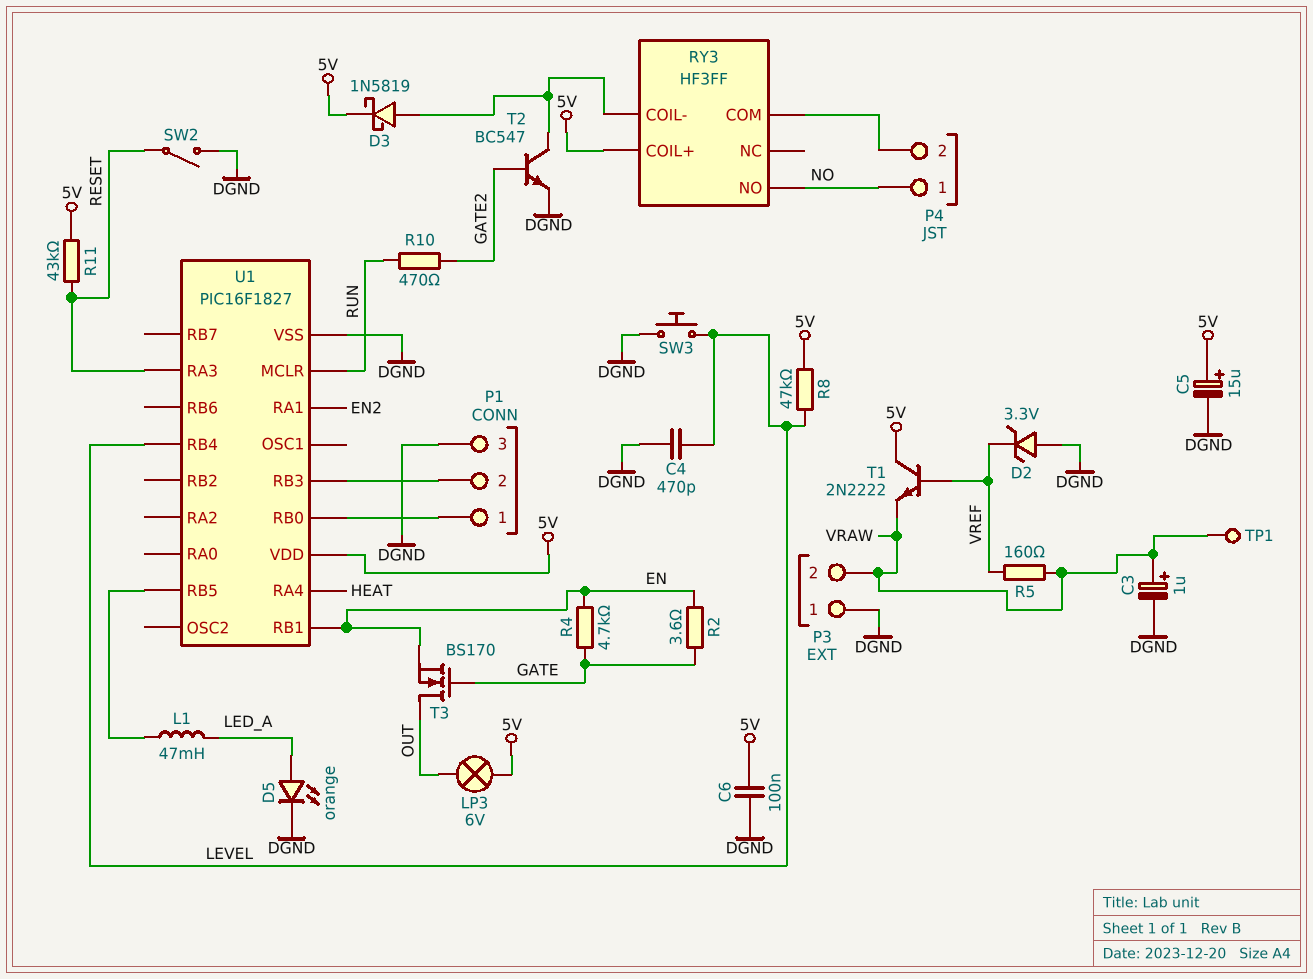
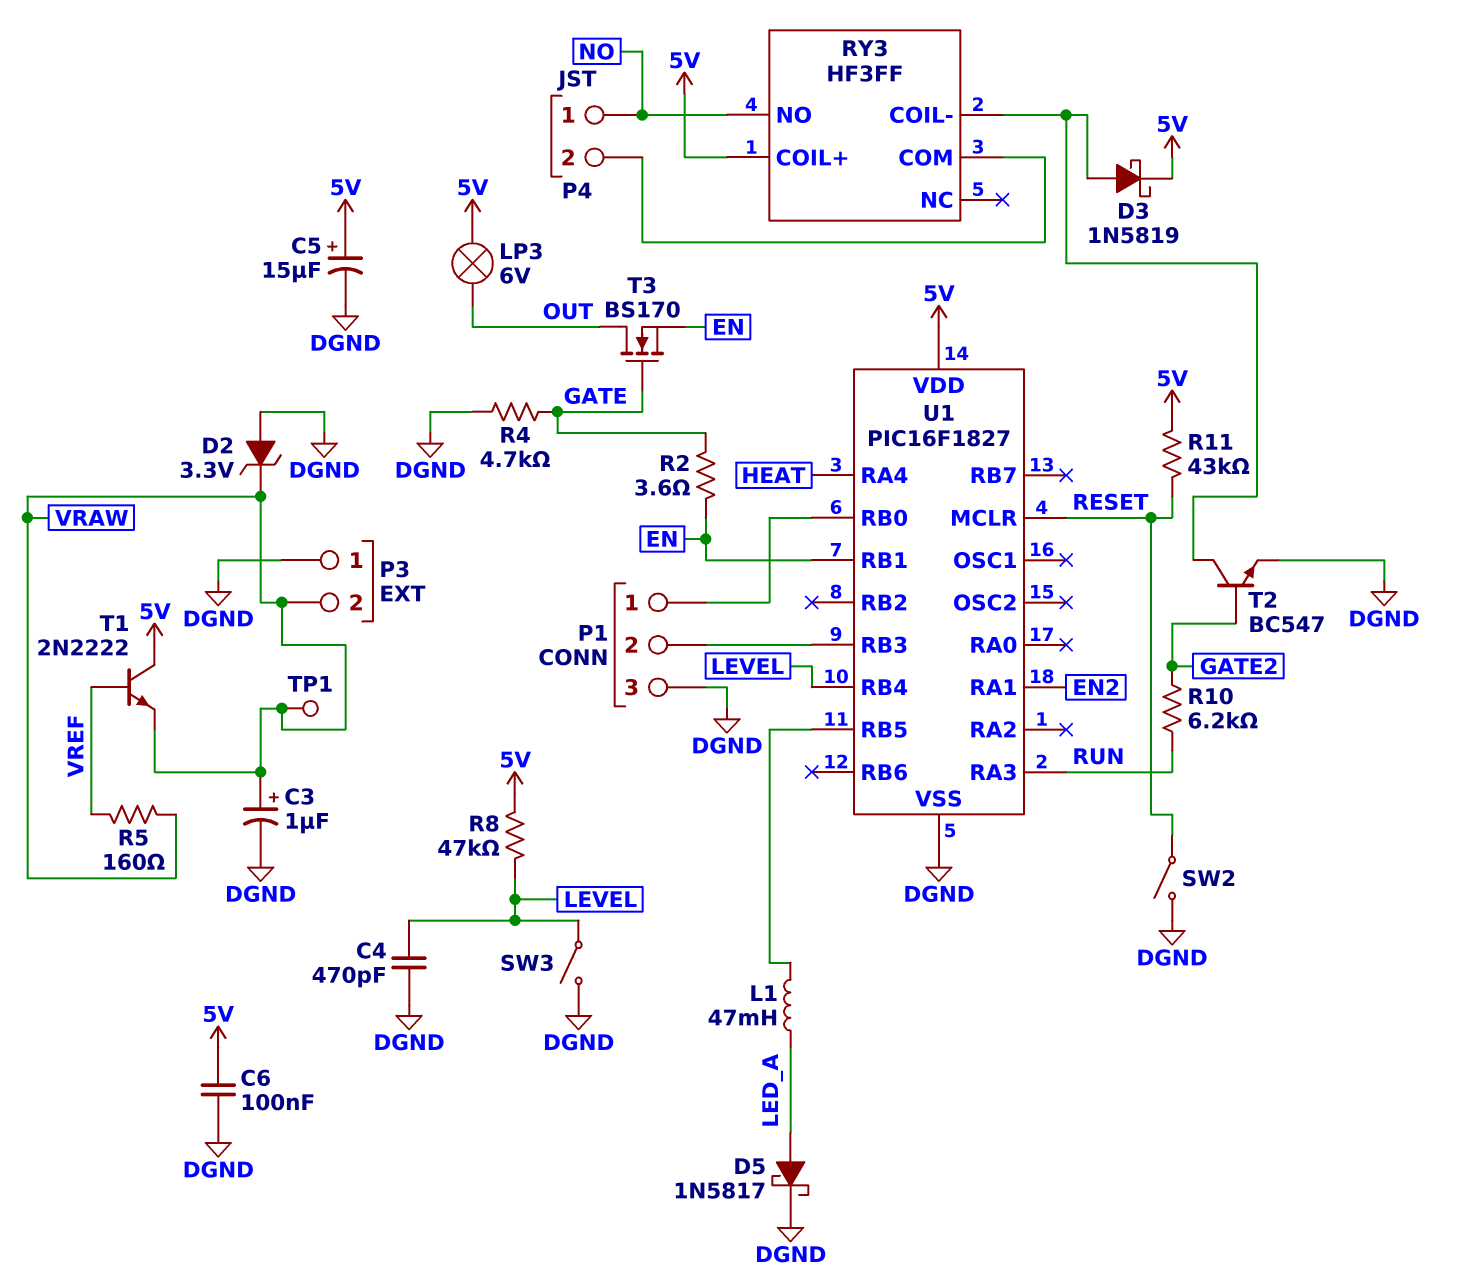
D2: zener 3.3V (A DGND, K VREF) -> zener 3.3V (A DGND, K VRAW)
D5: LED orange (A LED_A, K DGND) -> schottky 1N5817 (A LED_A, K DGND)
R4: 4.7k (EN, GATE) -> 4.7k (DGND, GATE)
R10: 470 (GATE2, RUN) -> 6.2k (GATE2, RUN)
SW3: button (DGND, LEVEL) -> switch (DGND, LEVEL)
U1 pin MCLR: RUN -> RESET
U1 pin RA3: RESET -> RUN

